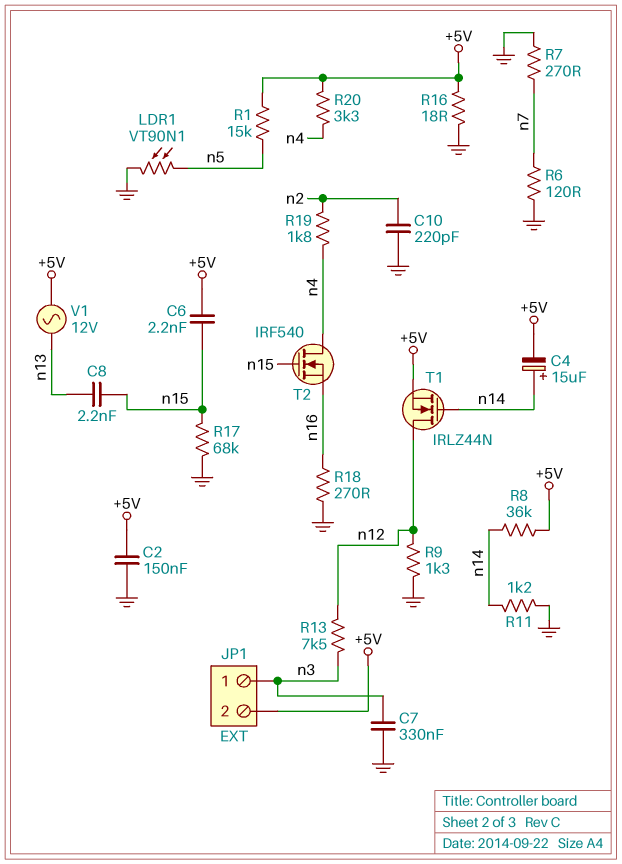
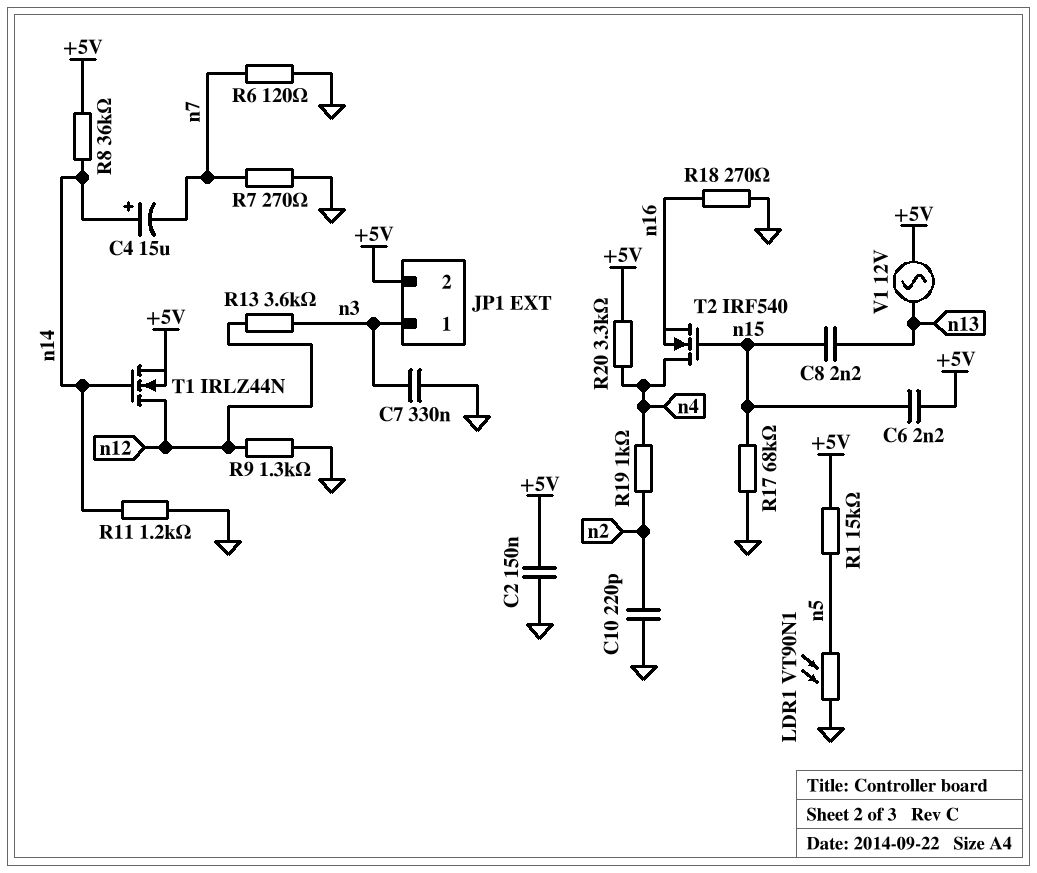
C4: 15uF (plus n14, minus +5V) -> 15uF (plus n14, minus n7)
R13: 7.5k (n3, n12) -> 3.6k (n3, n12)
R16: 18 (+5V, GND) -> none
R19: 1.8k (n2, n4) -> 1k (n2, n4)

